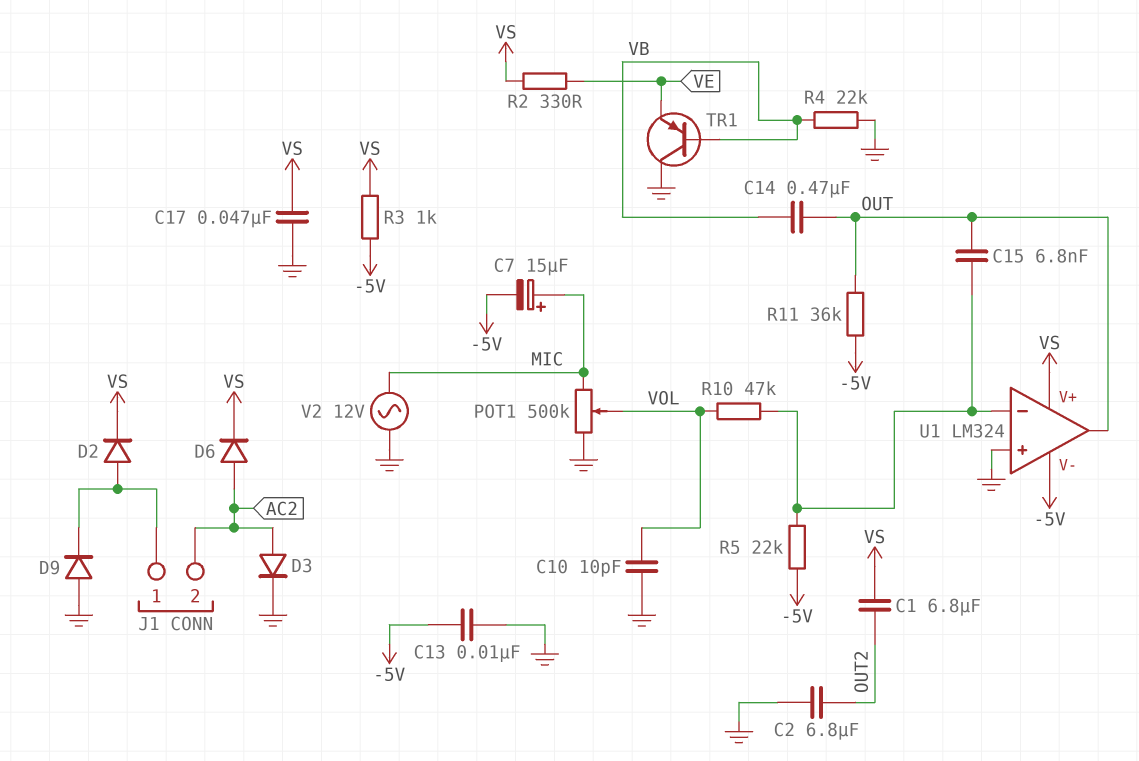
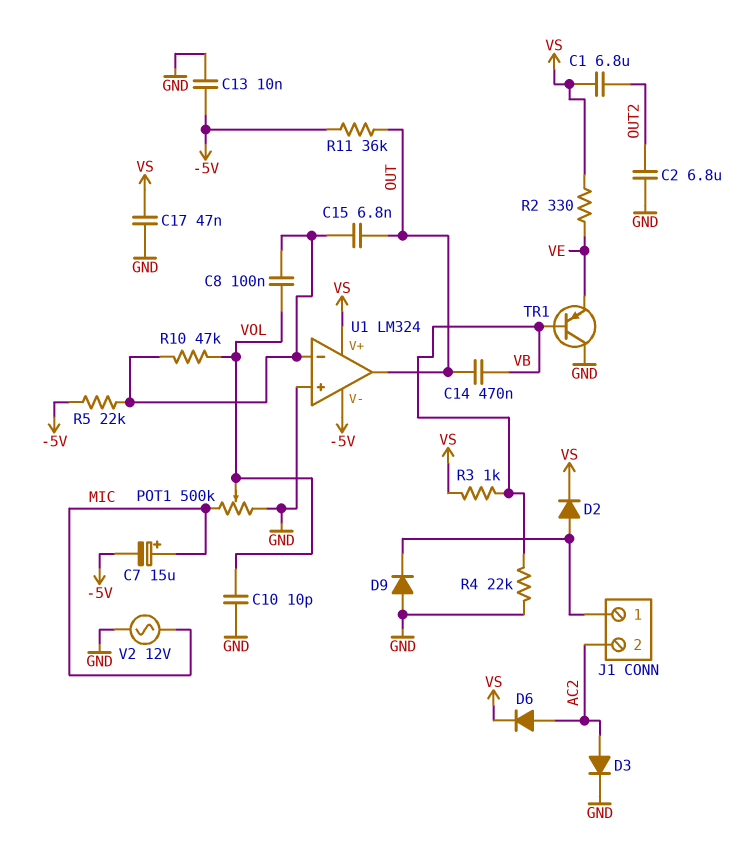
C8: none -> 100nF (U1/in-, VOL)
R3: 1k (-5V, VS) -> 1k (VB, VS)

